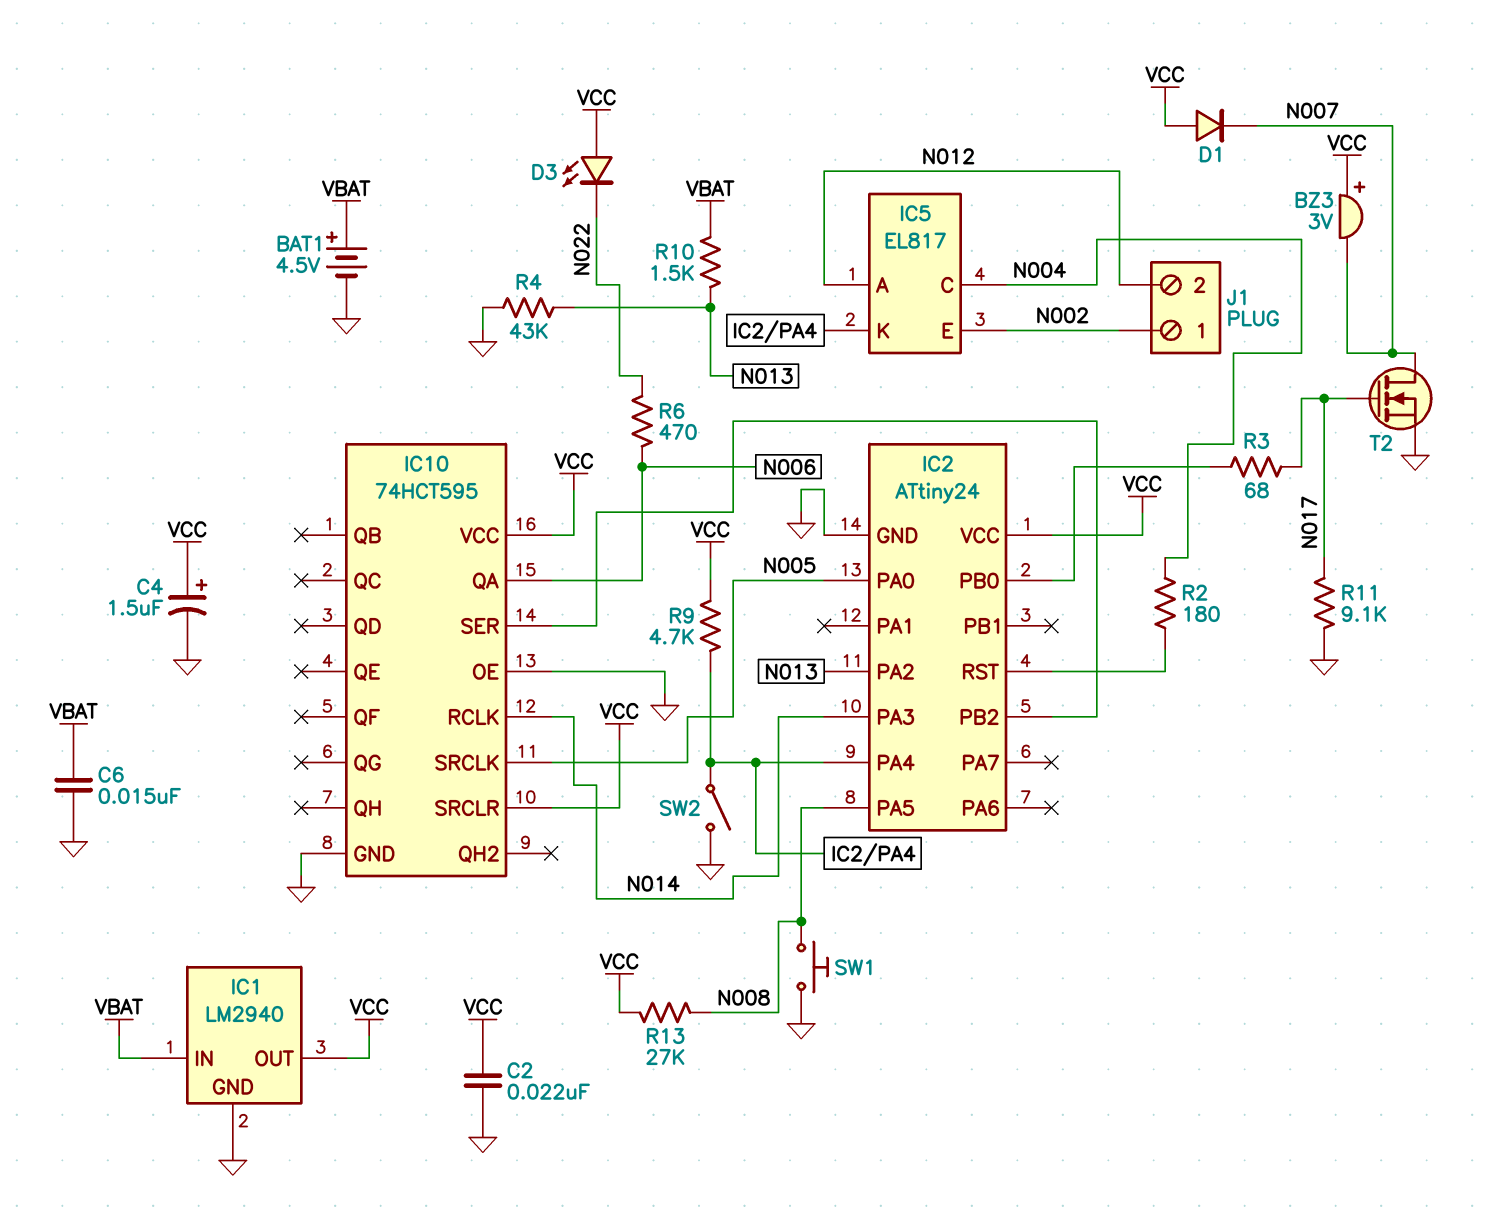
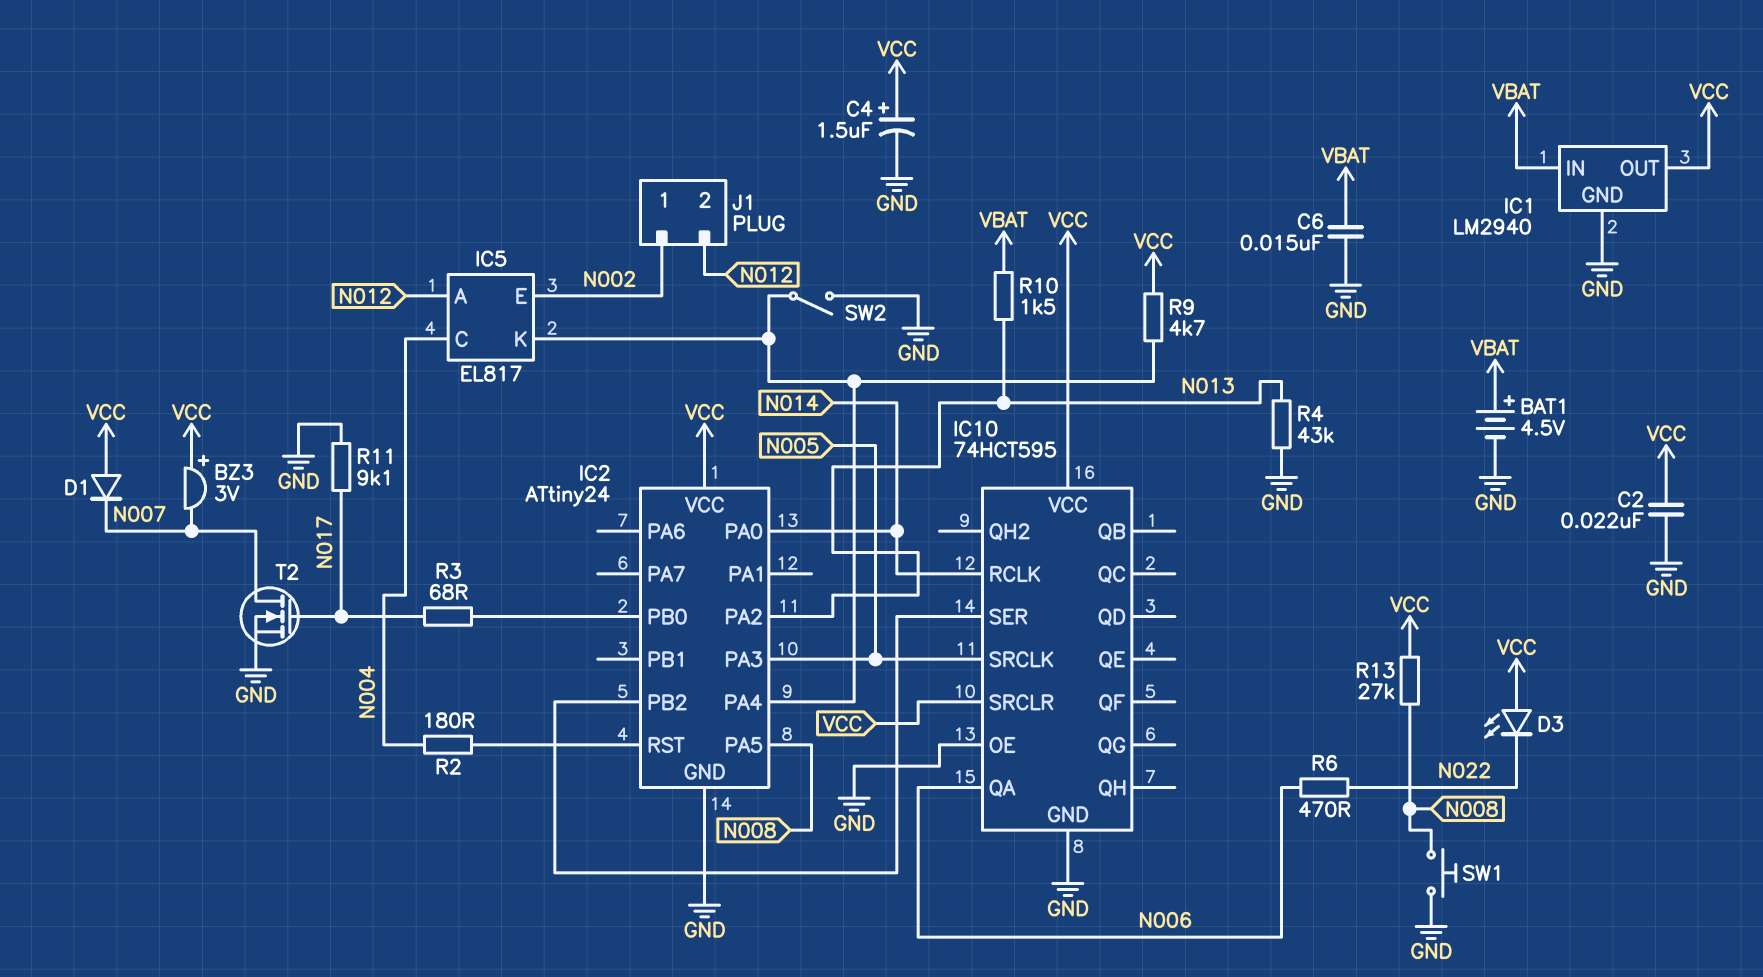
IC2 pin PA0: N005 -> N014
IC2 pin PA3: N014 -> N005

